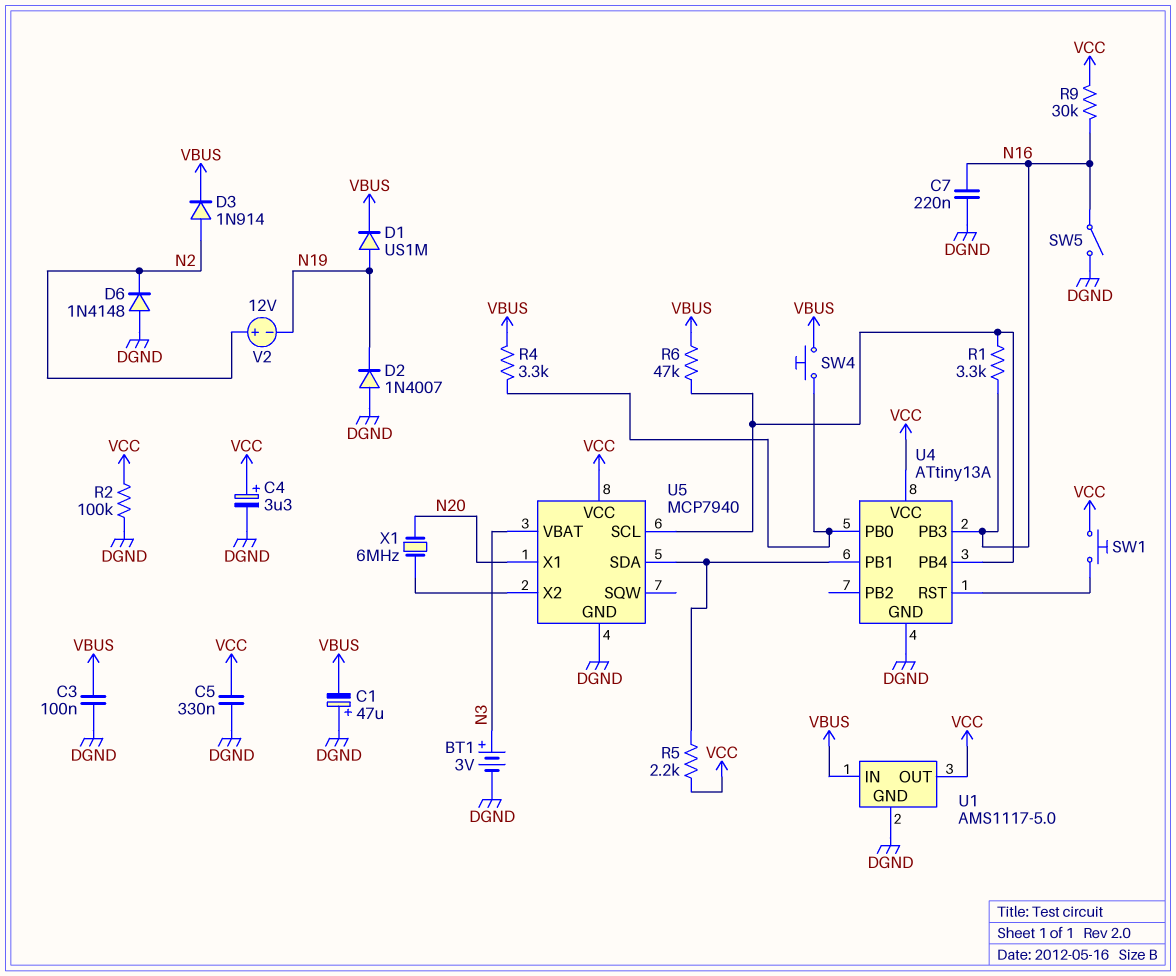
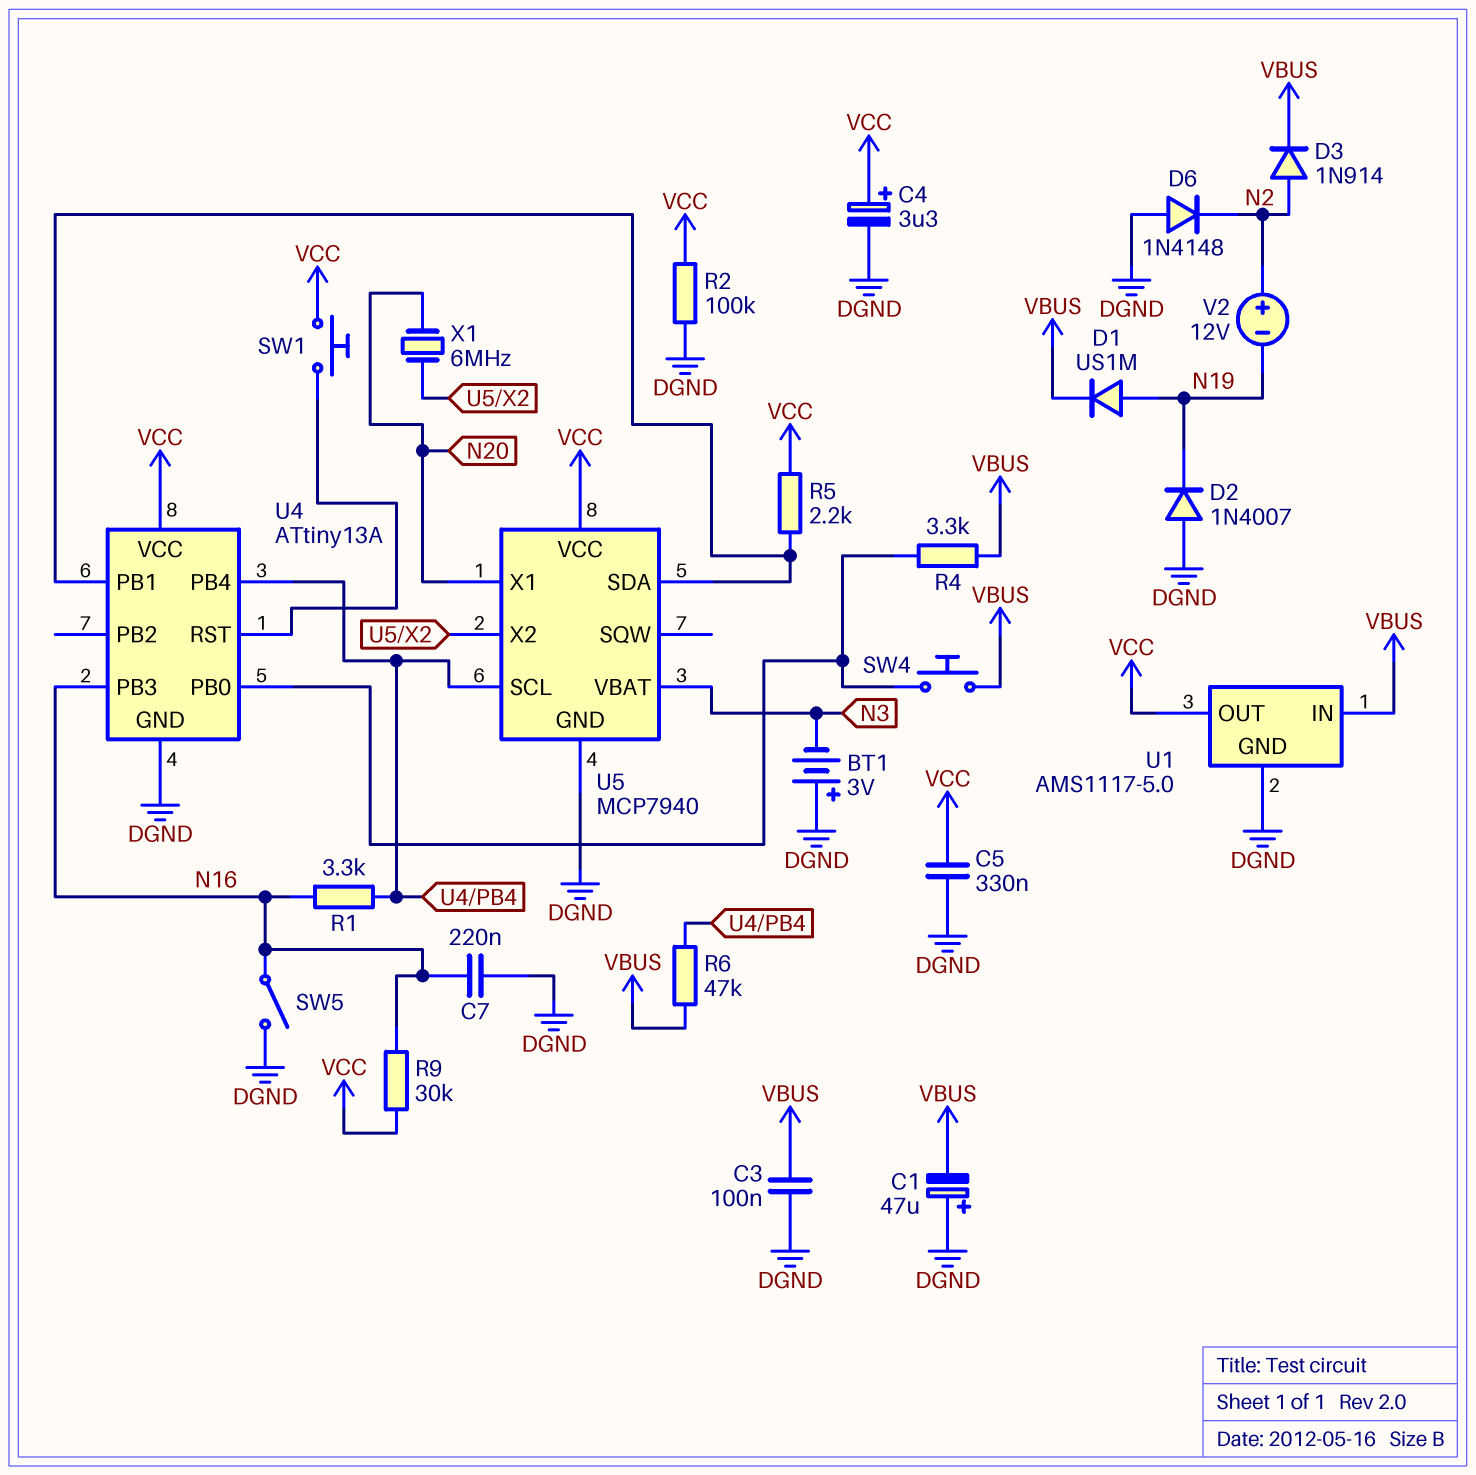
BT1: 3V (plus N3, minus DGND) -> 3V (plus DGND, minus N3)

